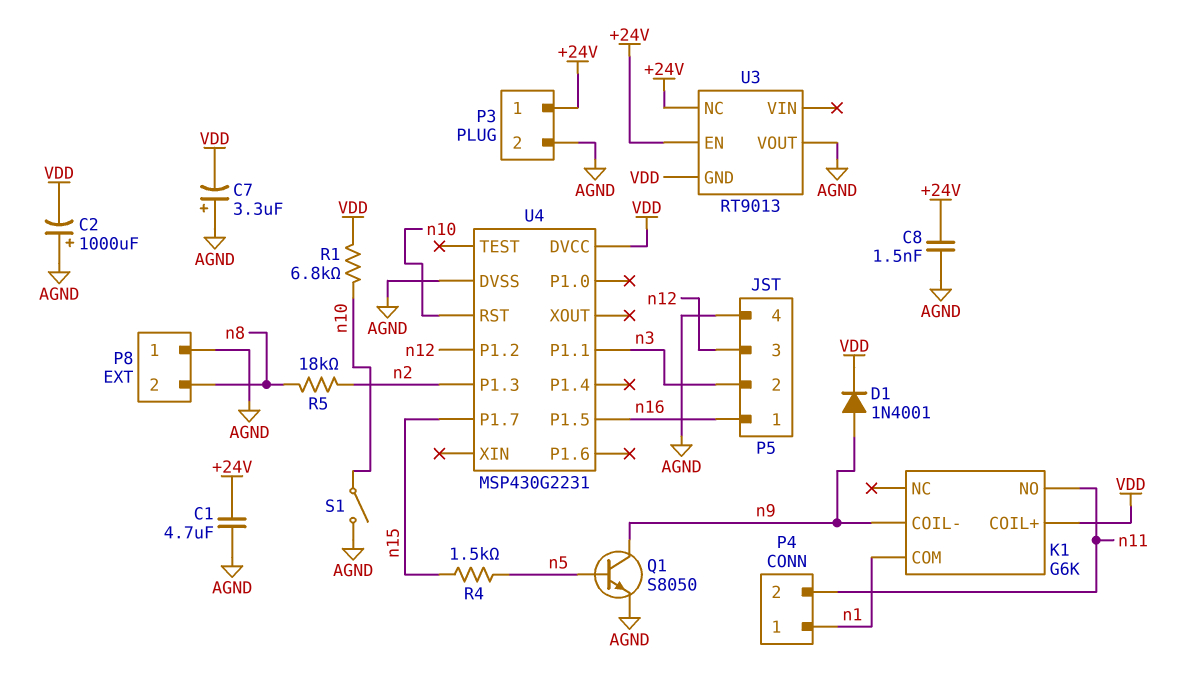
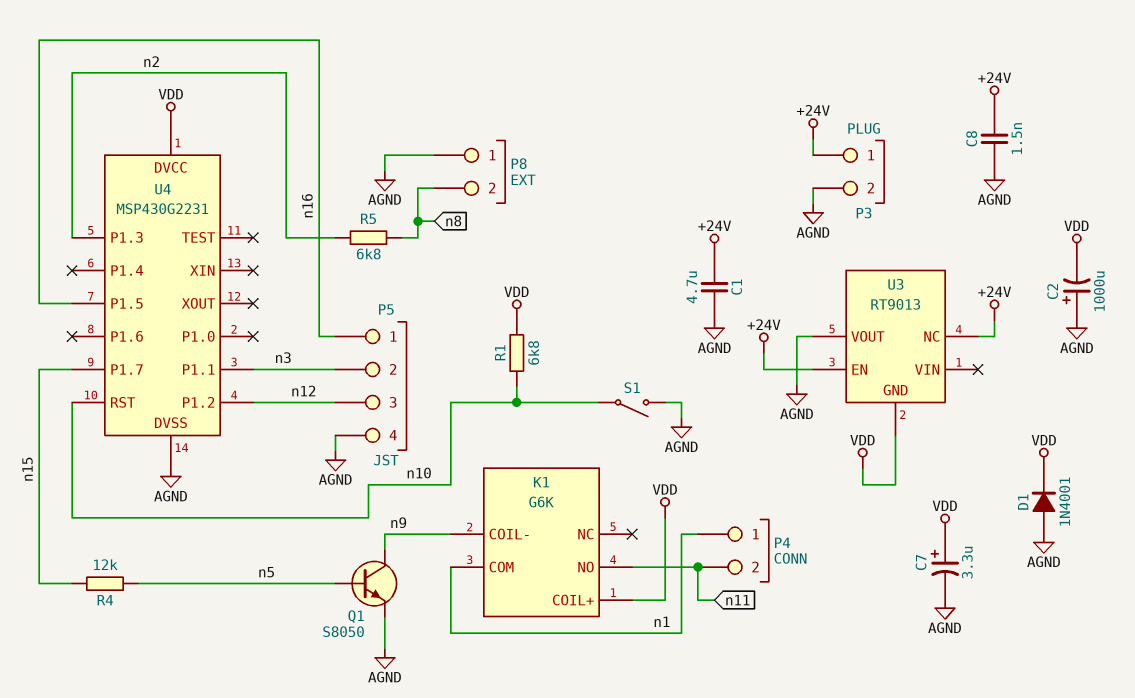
C7: 3.3uF (plus AGND, minus VDD) -> 3.3uF (plus VDD, minus AGND)
D1: diode 1N4001 (A n9, K VDD) -> diode 1N4001 (A AGND, K VDD)
R4: 1.5k (n5, n15) -> 12k (n5, n15)
R5: 18k (n2, n8) -> 6.8k (n2, n8)

